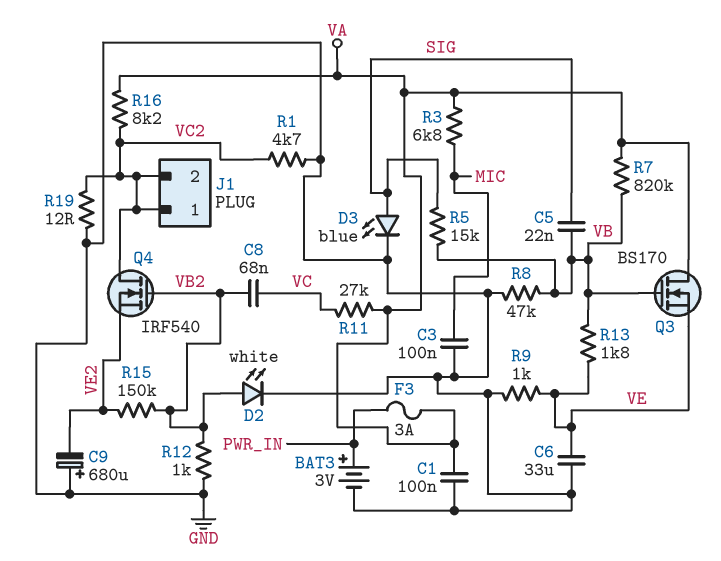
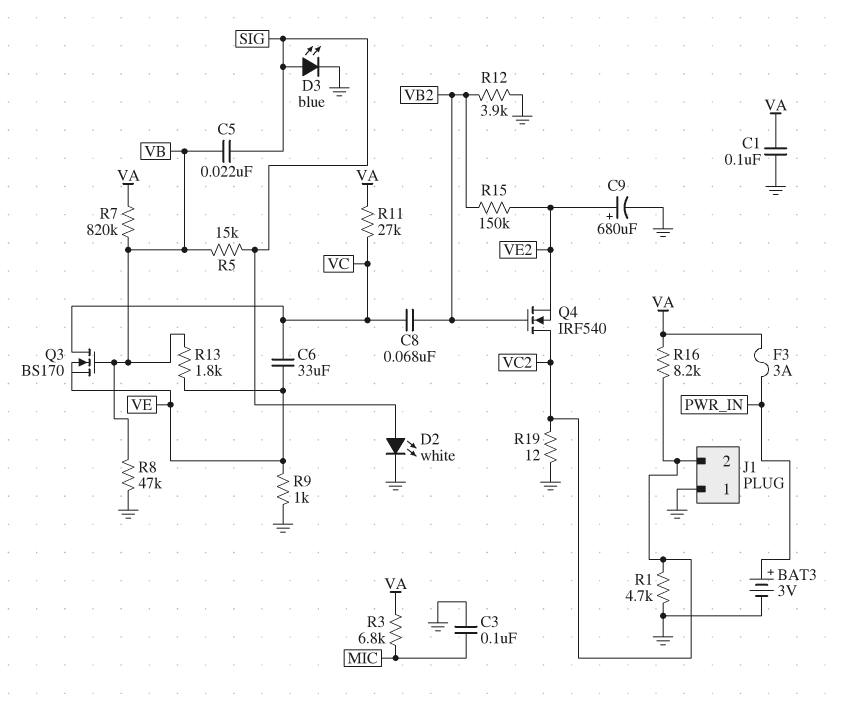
C6: 33uF (GND, VE) -> 33uF (VC, VE)
C9: 680uF (plus GND, minus VE2) -> 680uF (plus VE2, minus GND)
D2: LED white (A VB2, K GND) -> LED white (A SIG, K GND)
J1 pin 1: VC2 -> GND
Q3: NMOS BS170 (G VB, D VA, S VE) -> NMOS BS170 (G VB, D VC, S VE)
R12: 1k (GND, VB2) -> 3.9k (GND, VB2)

